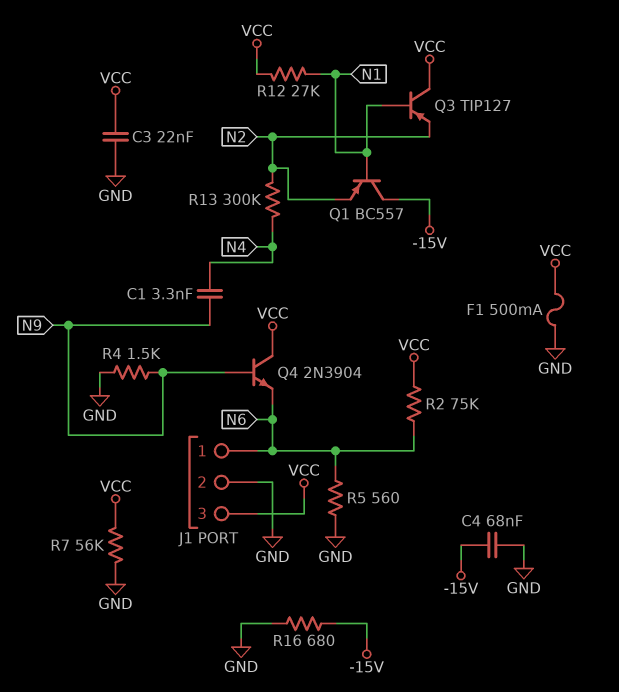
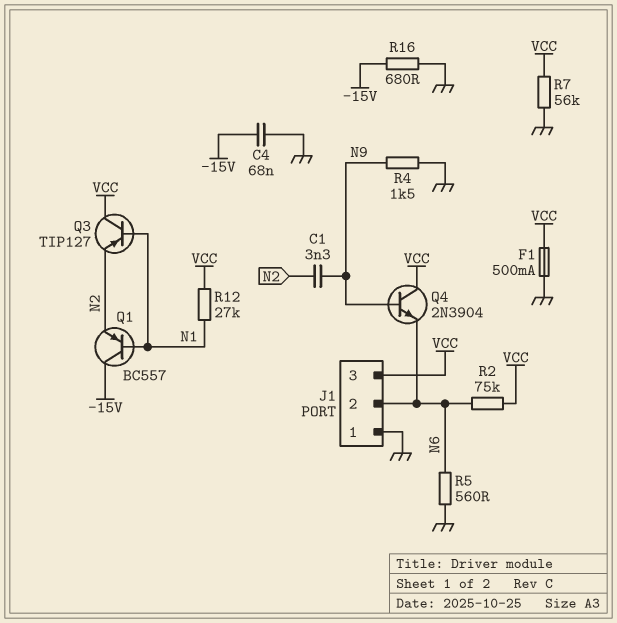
C1: 3.3nF (N4, N9) -> 3.3nF (N2, N9)
C3: 22nF (GND, VCC) -> none
J1 pin 1: N6 -> GND
J1 pin 2: GND -> N6
R13: 300k (N2, N4) -> none

